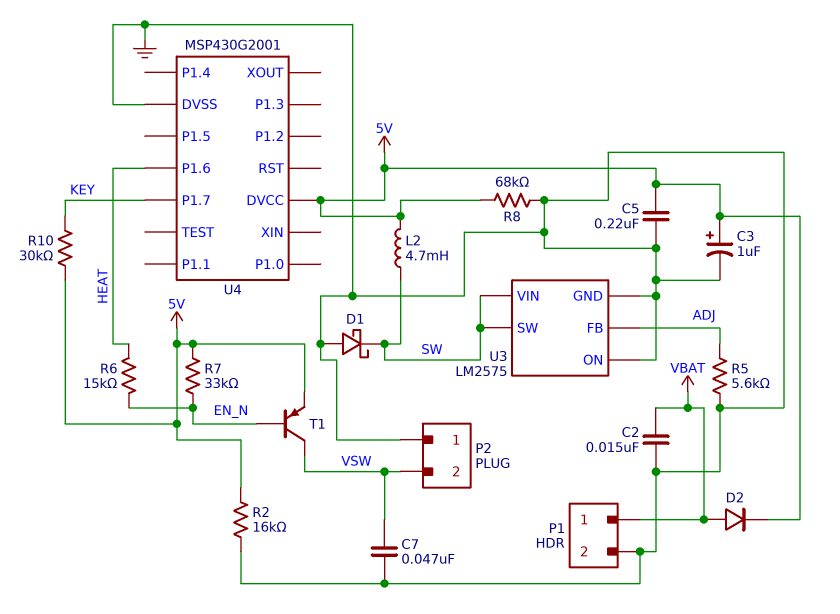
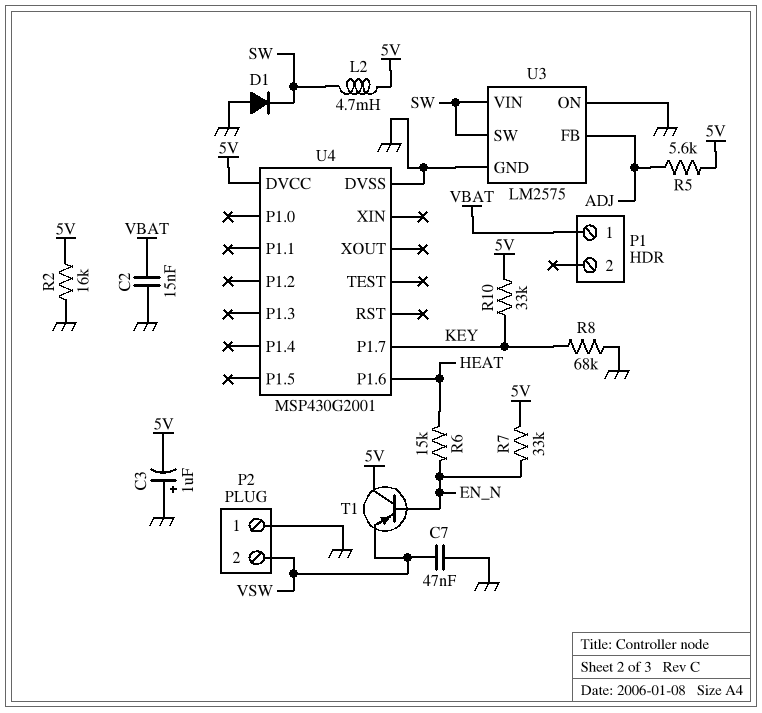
C3: 1uF (plus 5V, minus GND) -> 1uF (plus GND, minus 5V)
C5: 220nF (5V, GND) -> none
D1: schottky (A GND, K SW) -> diode (A GND, K SW)
D2: diode (A VBAT, K 5V) -> none
P1 pin 2: GND -> none
R5: 5.6k (ADJ, GND) -> 5.6k (5V, ADJ)
R8: 68k (5V, GND) -> 68k (GND, KEY)
R10: 30k (5V, KEY) -> 33k (5V, KEY)
T1: PNP (B EN_N, C VSW, E 5V) -> PNP (B EN_N, C 5V, E VSW)

